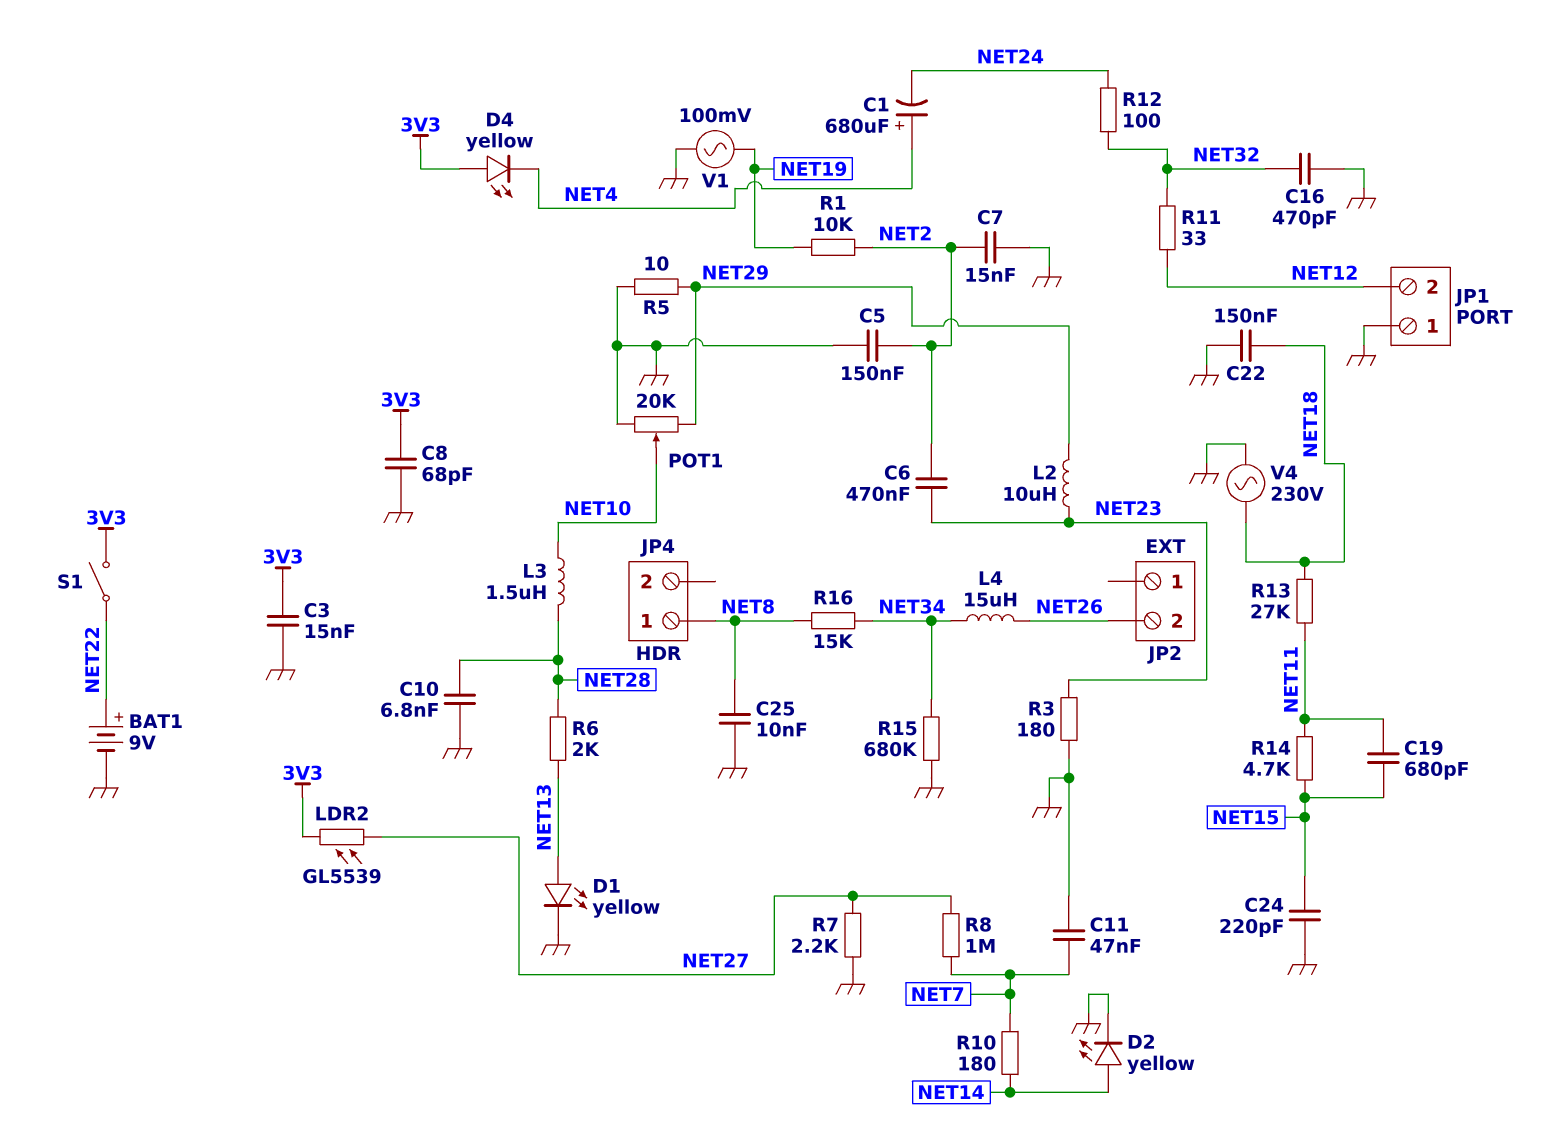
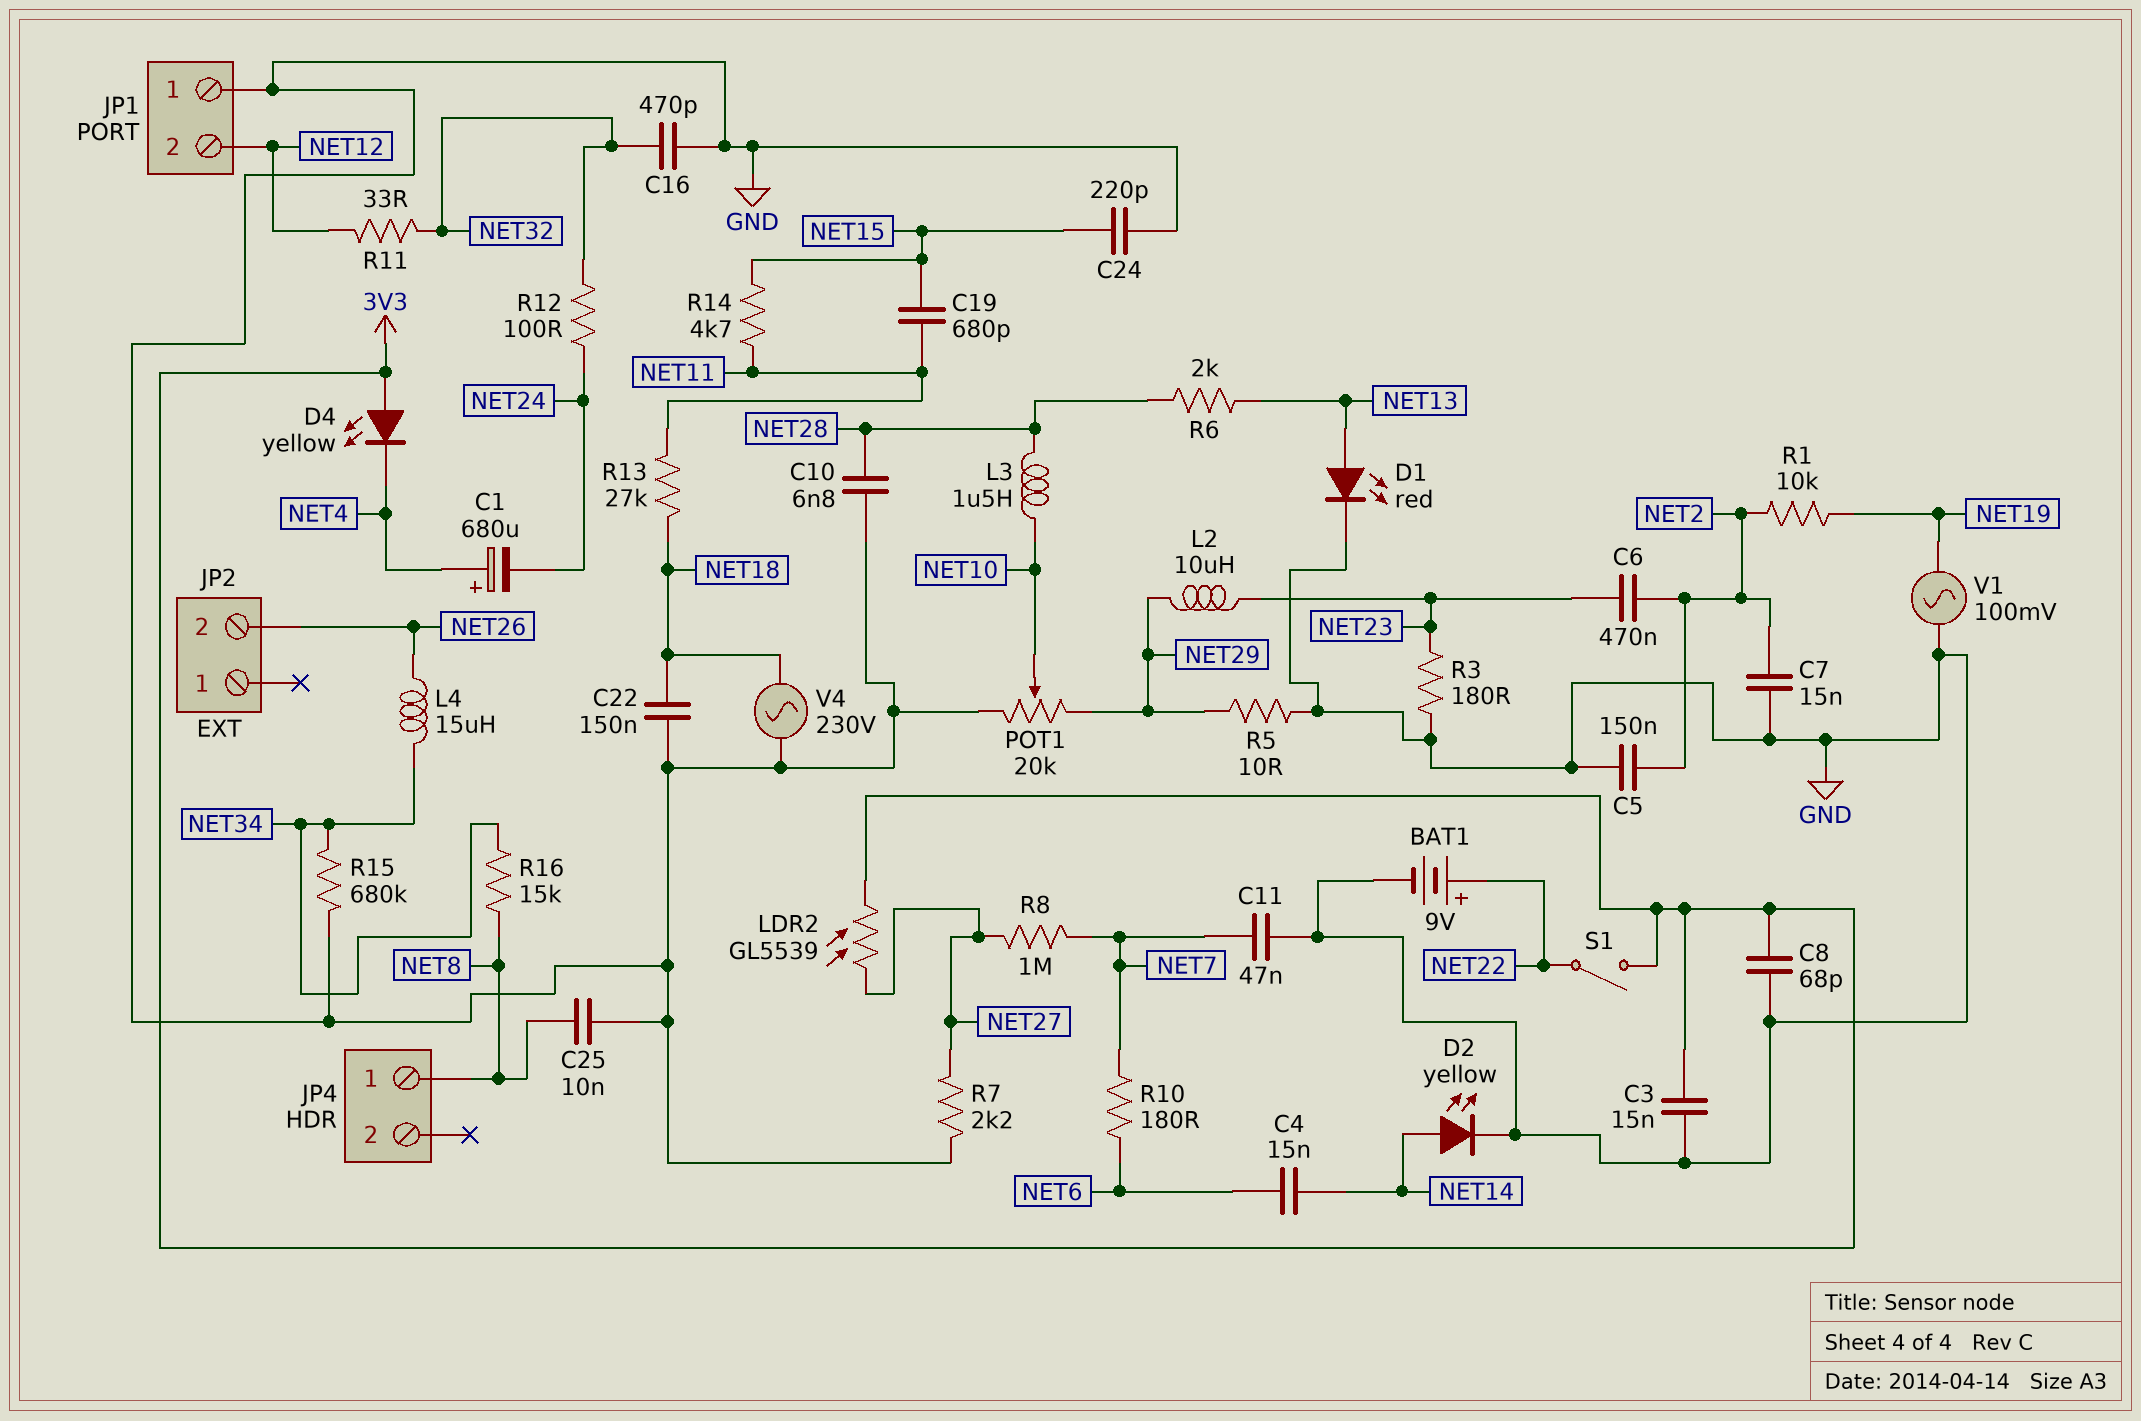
C4: none -> 15nF (NET6, NET14)
D1: LED yellow (A NET13, K GND) -> LED red (A NET13, K GND)
R10: 180 (NET7, NET14) -> 180 (NET6, NET7)

